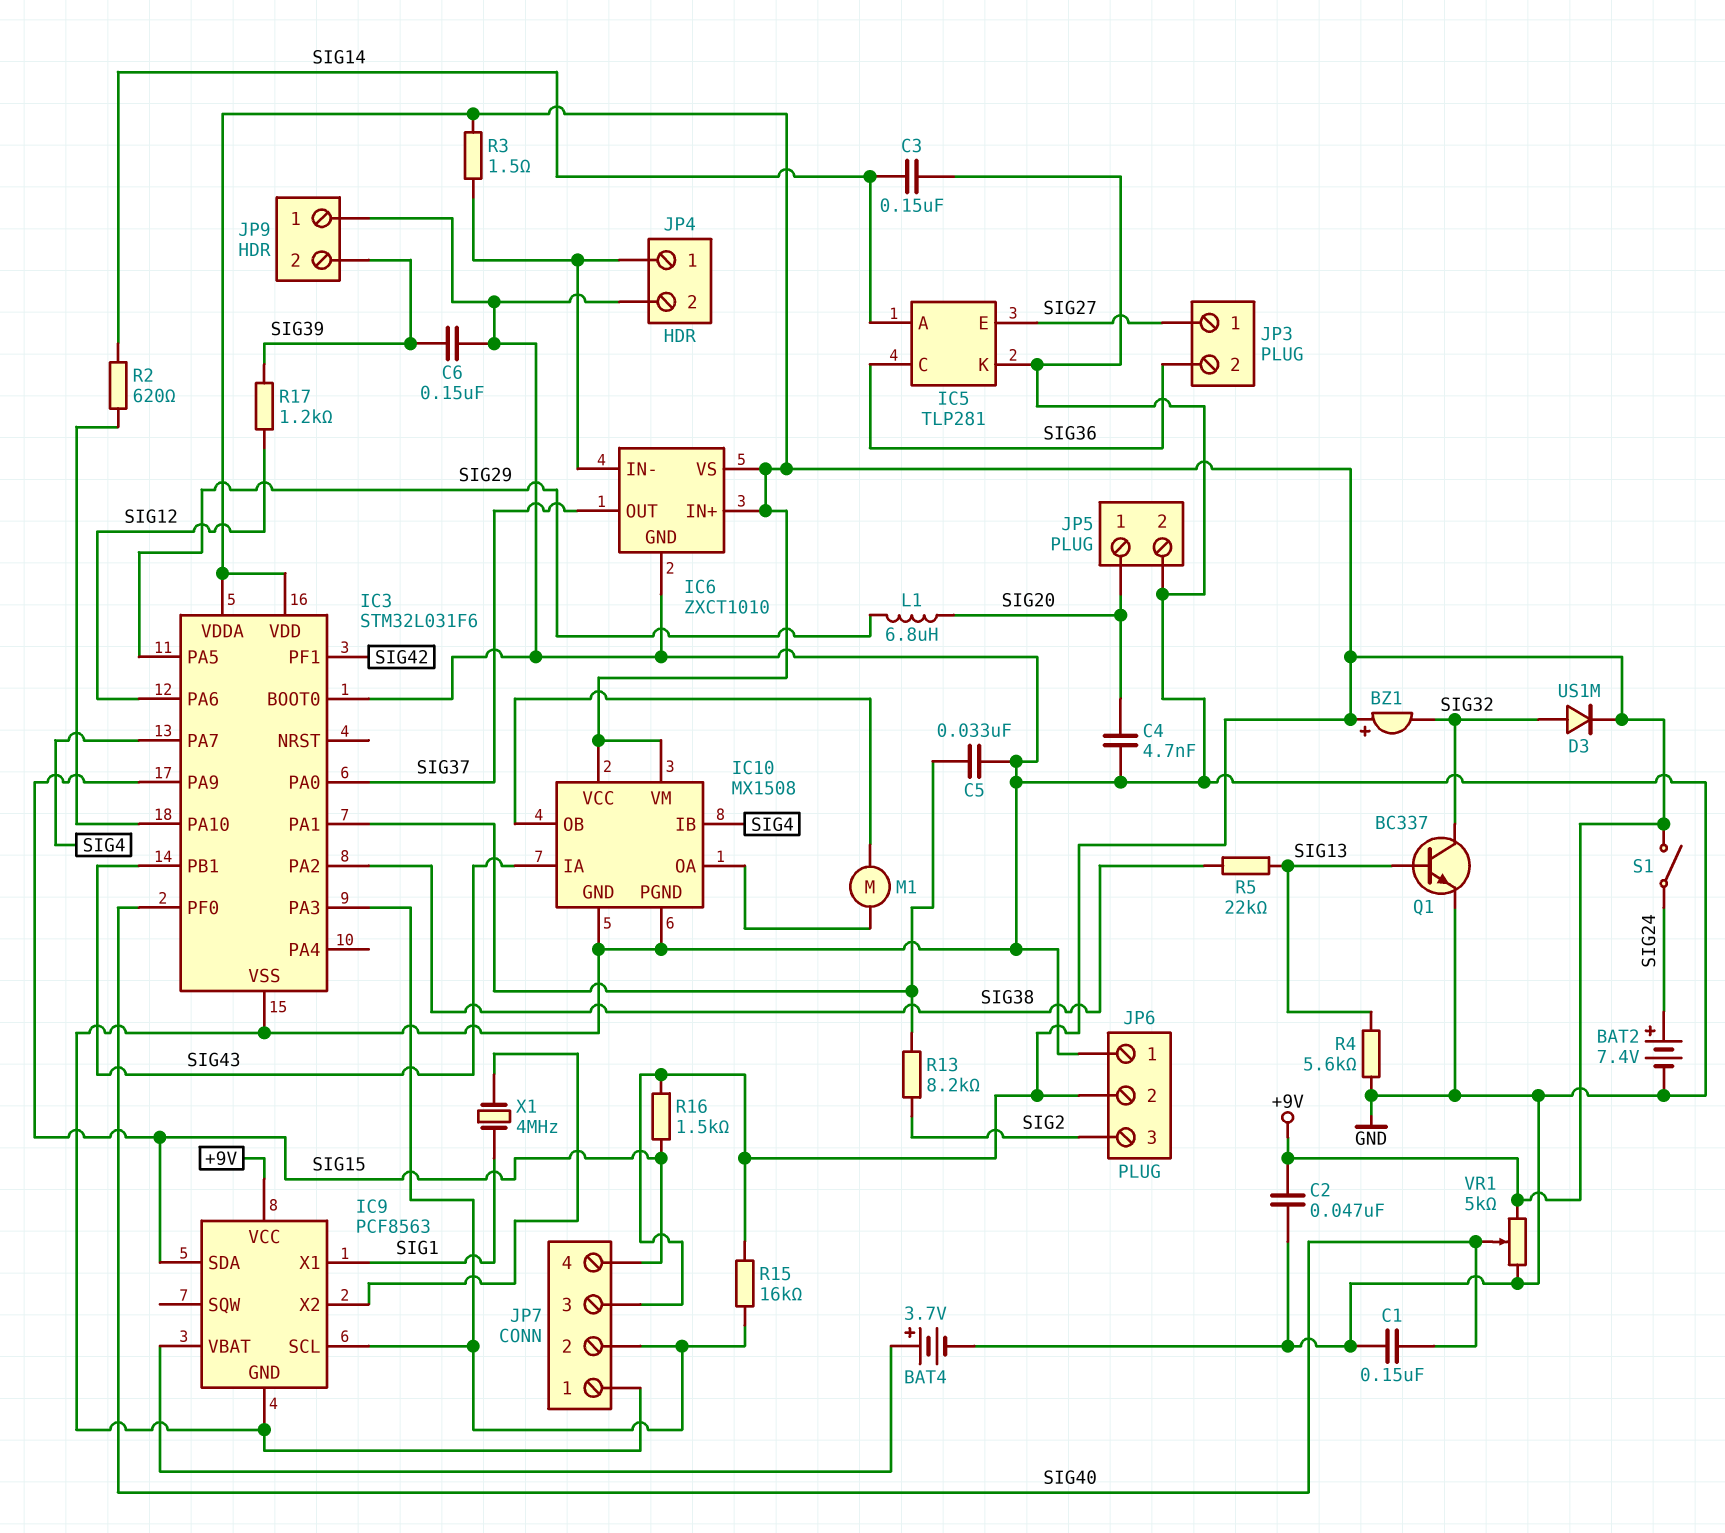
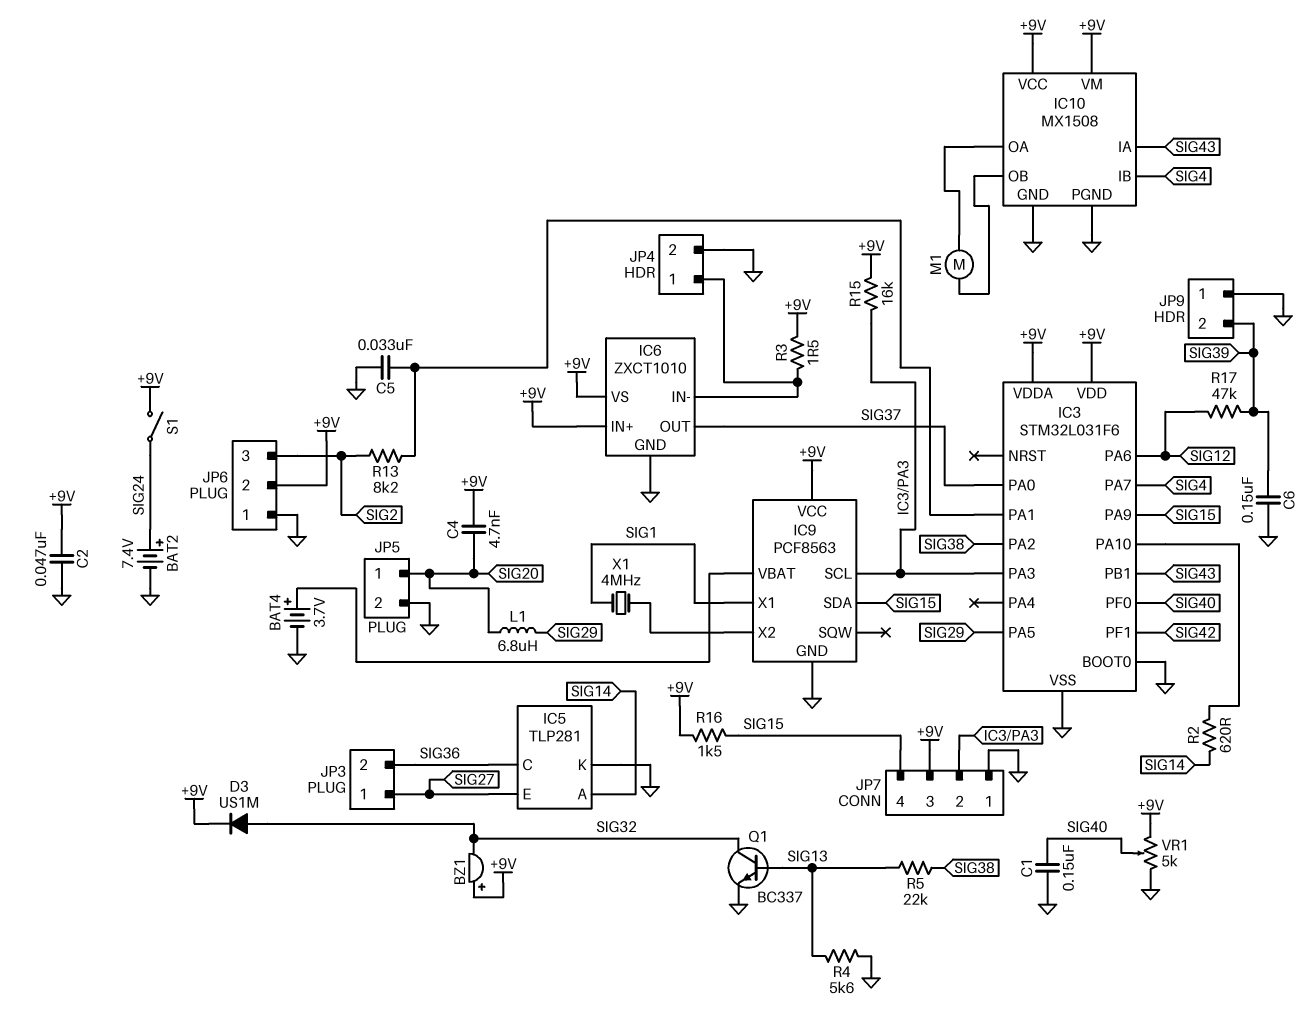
C3: 150nF (GND, SIG14) -> none
C4: 4.7nF (GND, SIG20) -> 4.7nF (+9V, SIG20)
R17: 1.2k (SIG12, SIG39) -> 47k (SIG12, SIG39)

